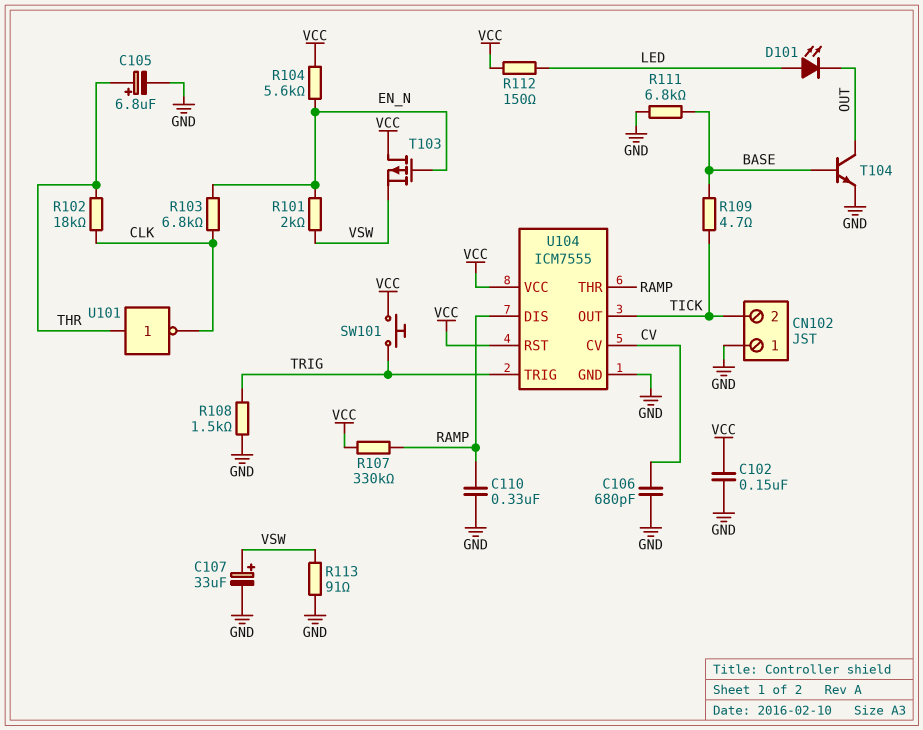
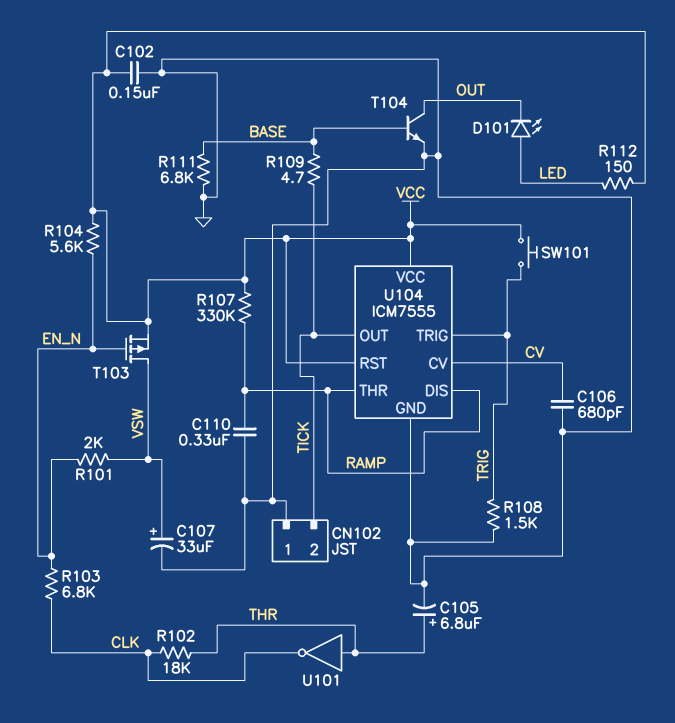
R113: 91 (GND, VSW) -> none
T103: PMOS (G EN_N, D VCC, S VSW) -> PMOS (G EN_N, D VSW, S VCC)

